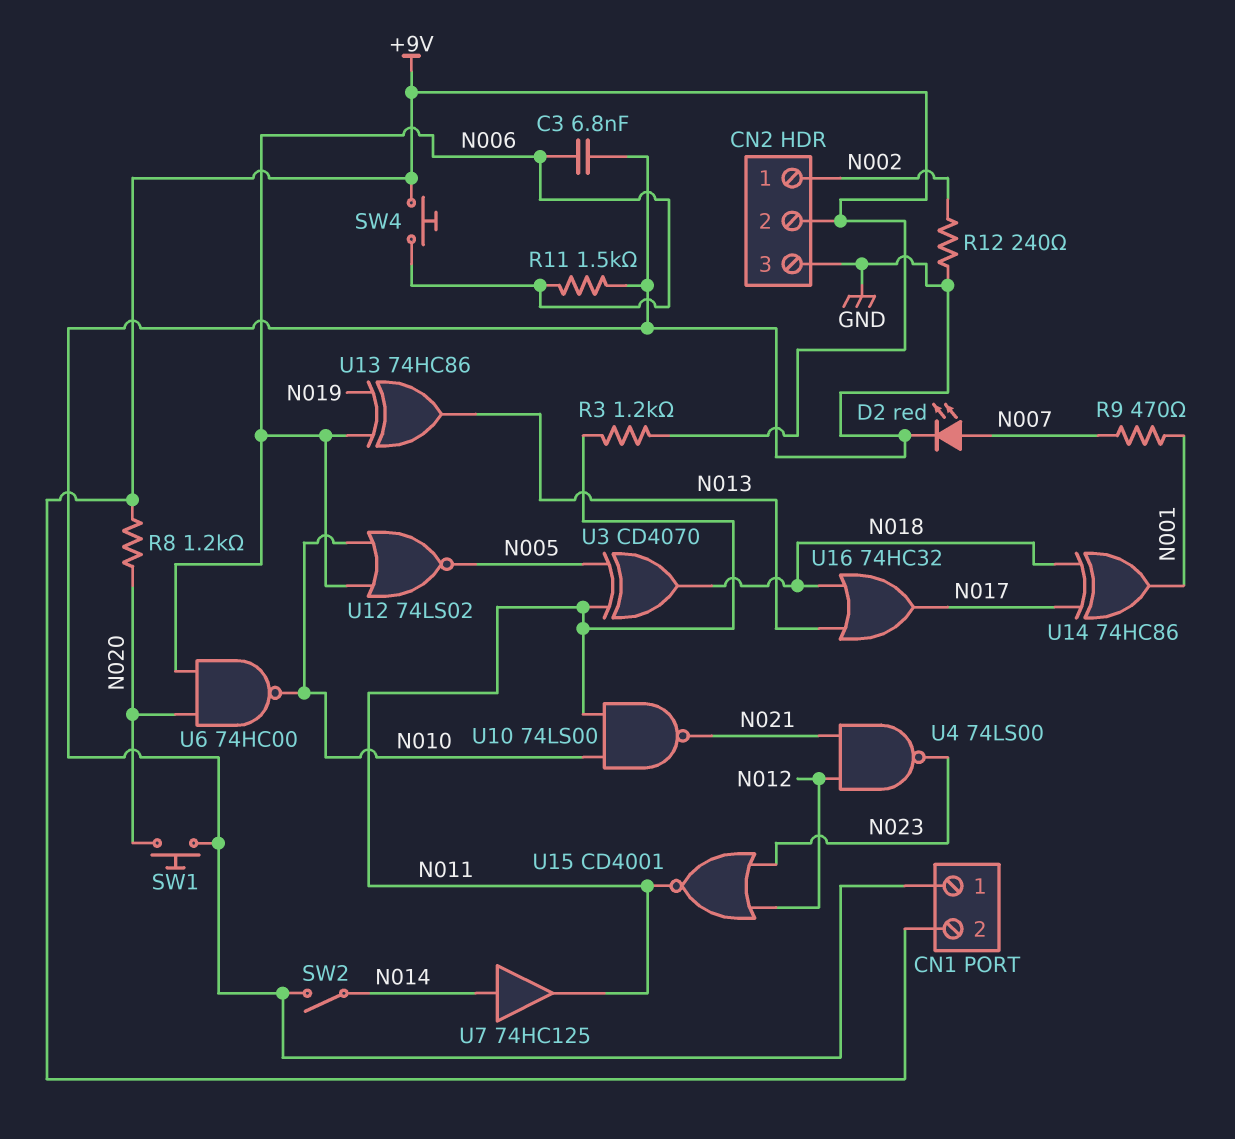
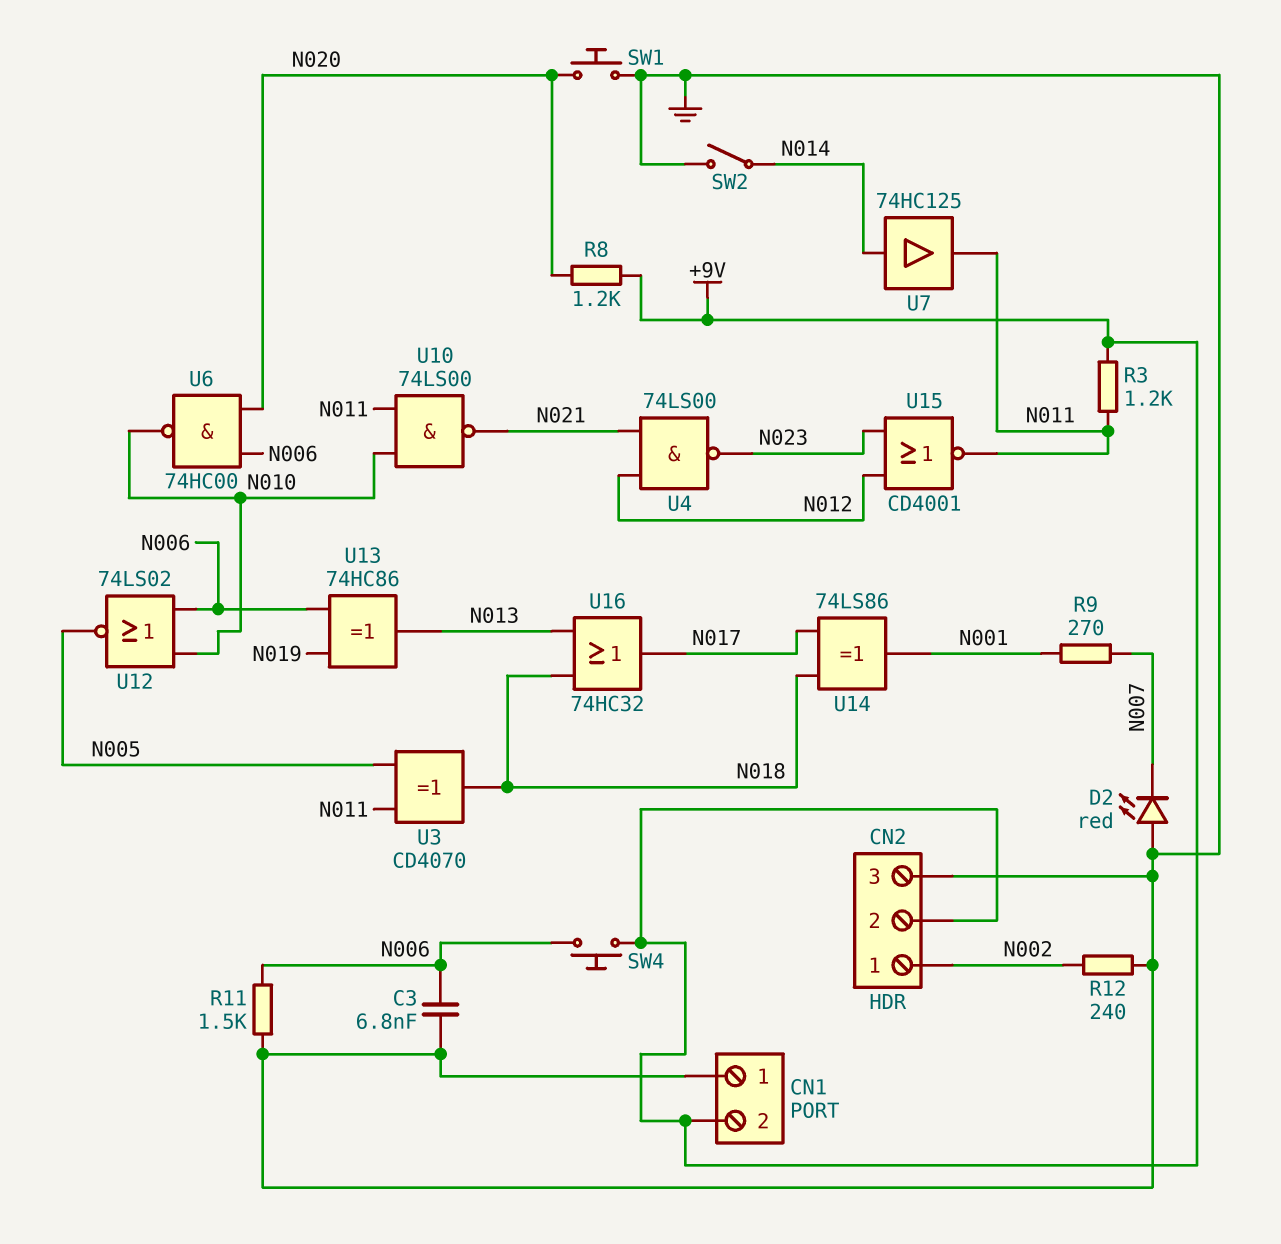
D2: LED red (A N007, K GND) -> LED red (A GND, K N007)
R9: 470 (N001, N007) -> 270 (N001, N007)
U14: XOR 74HC86 (in N017, in N018, out N001) -> XOR 74LS86 (in N017, in N018, out N001)

